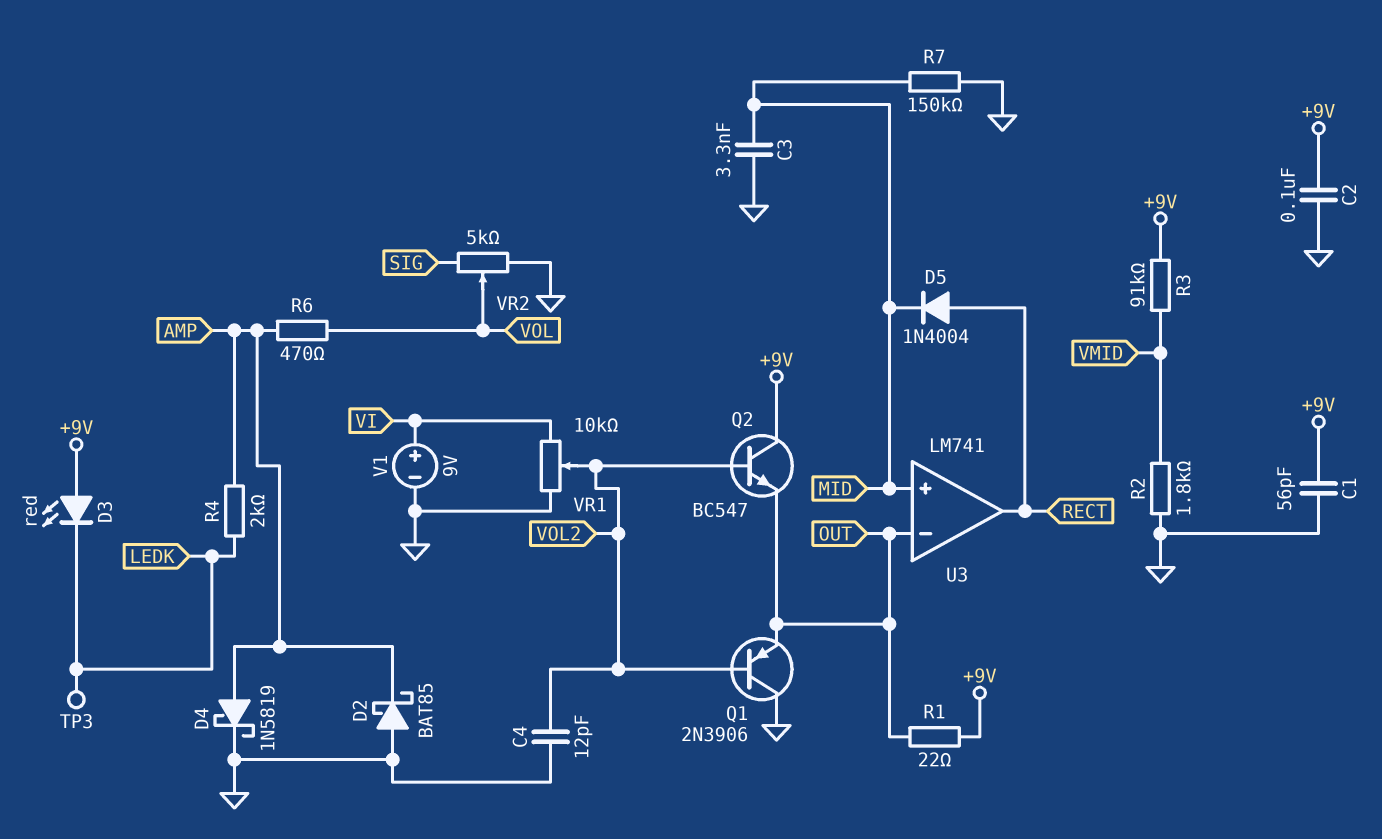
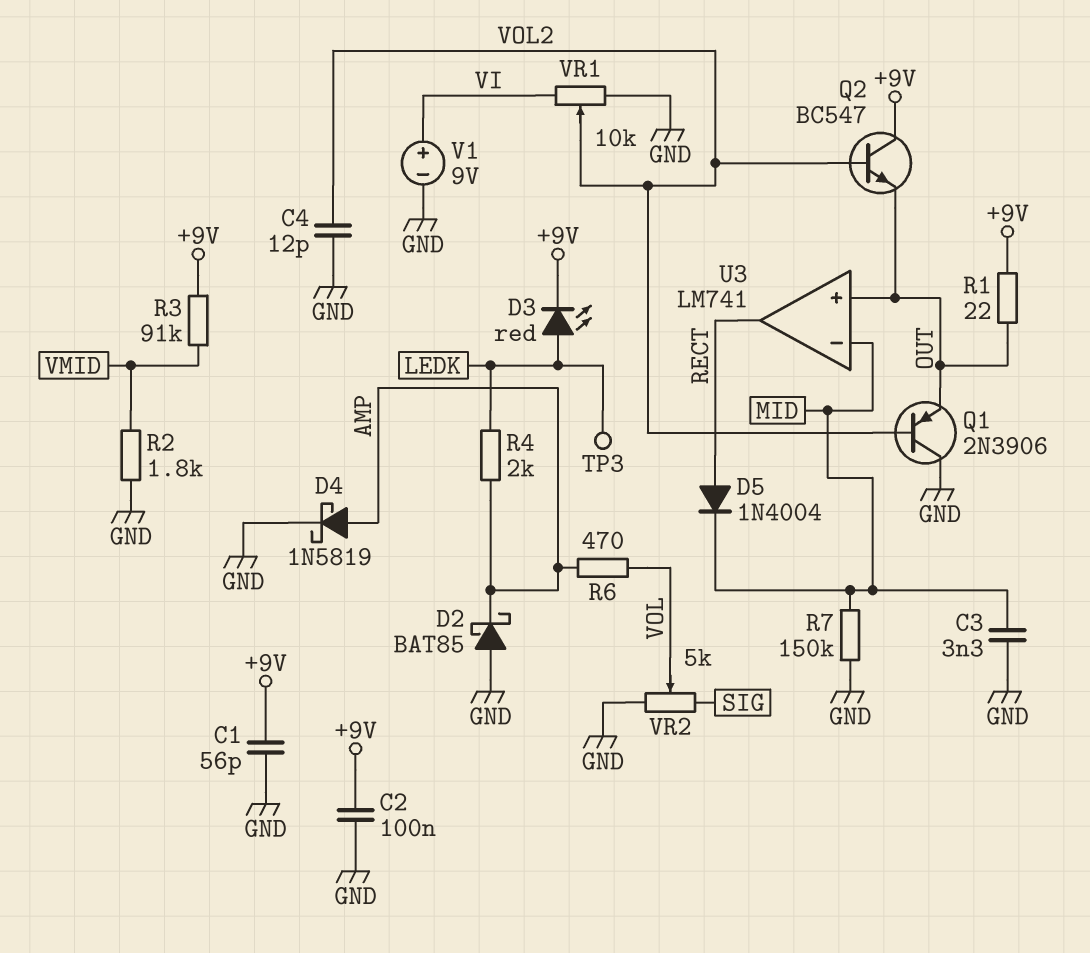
D3: LED red (A +9V, K LEDK) -> LED red (A LEDK, K +9V)
U3 pin in+: MID -> OUT
U3 pin in-: OUT -> MID

